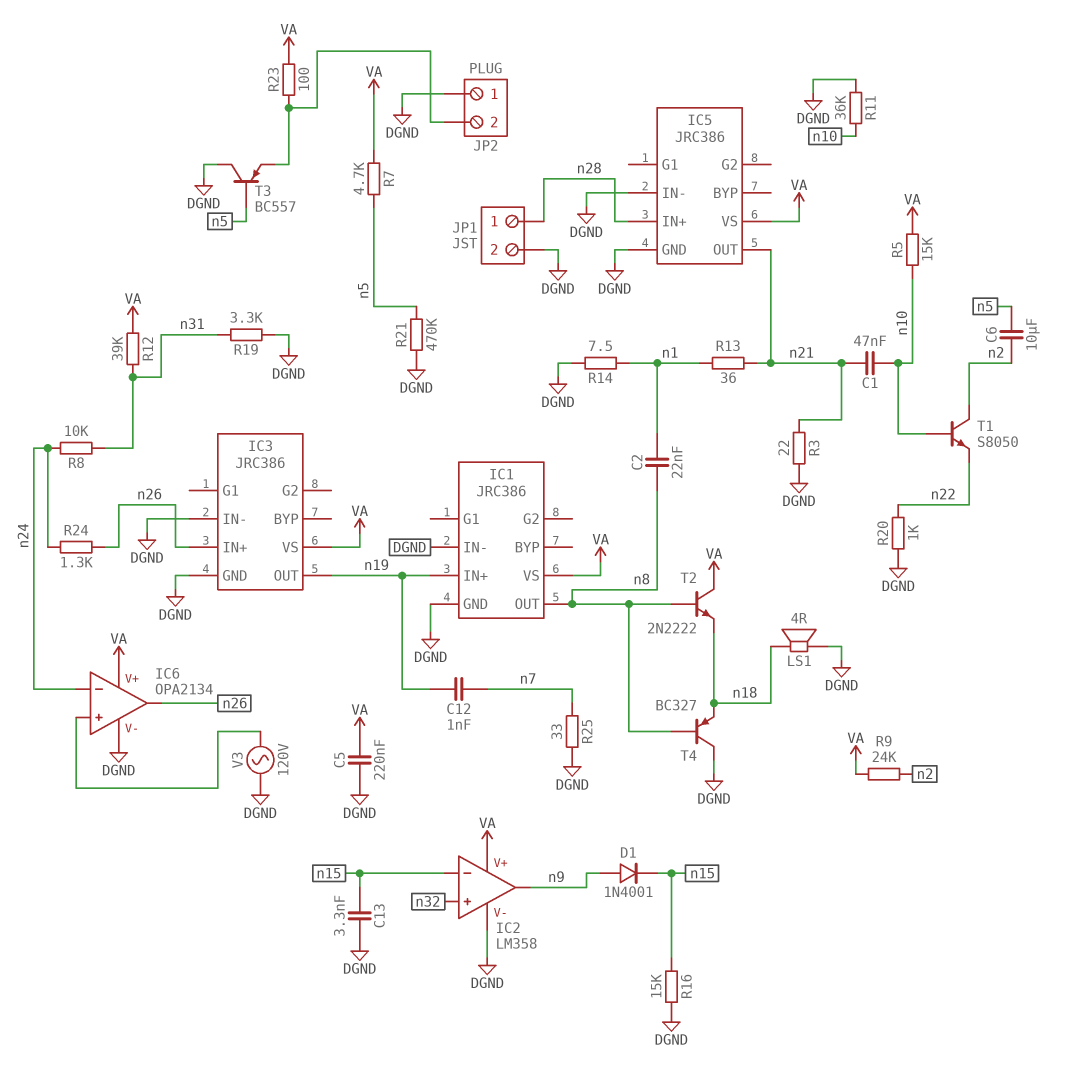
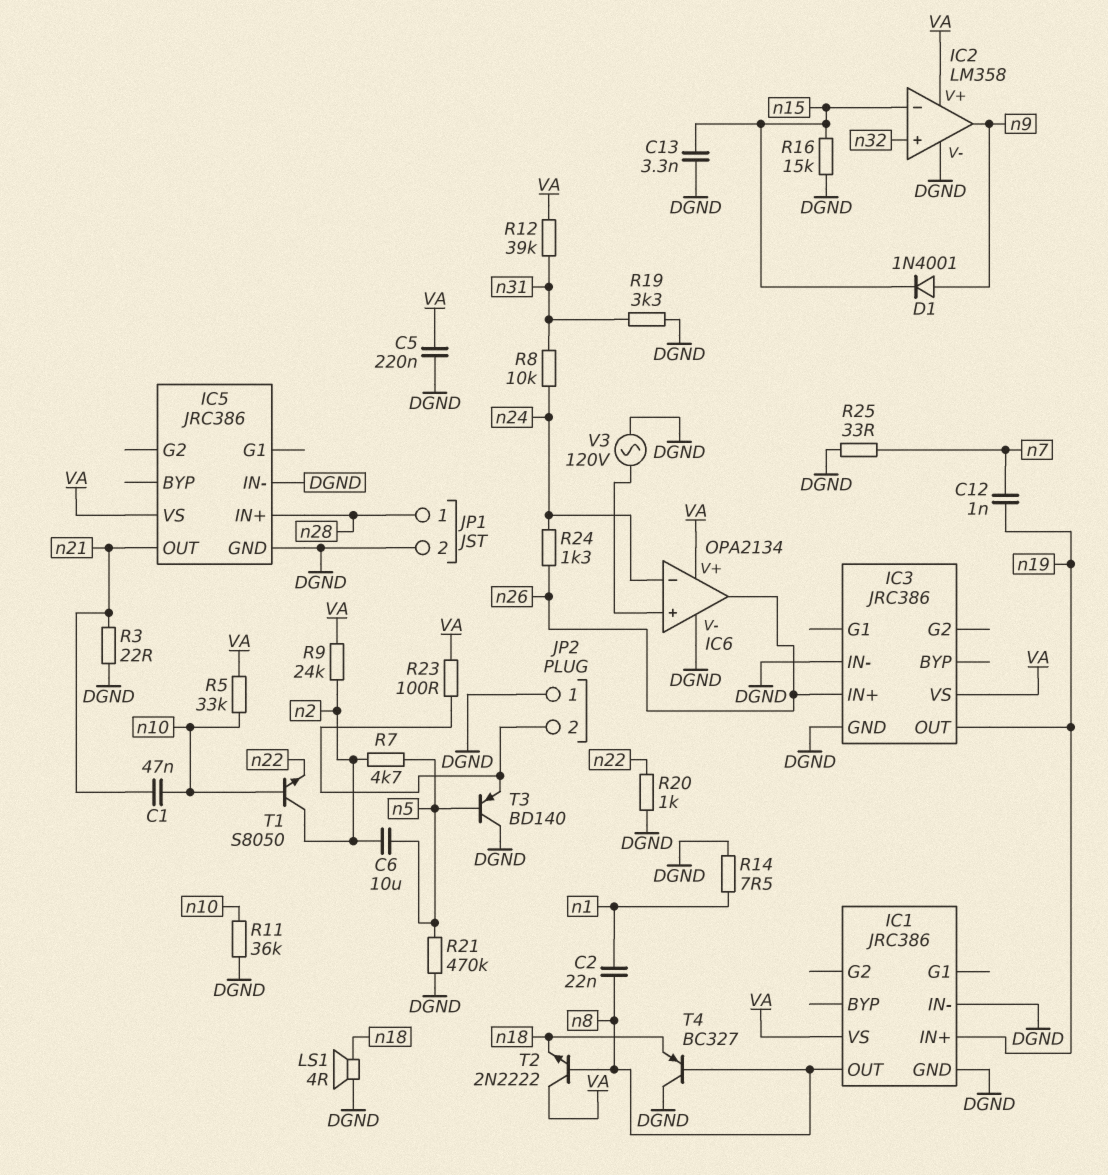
R5: 15k (VA, n10) -> 33k (VA, n10)
R7: 4.7k (VA, n5) -> 4.7k (n2, n5)
R13: 36 (n1, n21) -> none
T3: PNP BC557 (B n5, C DGND, E JP2/2) -> PNP BD140 (B n5, C DGND, E JP2/2)

